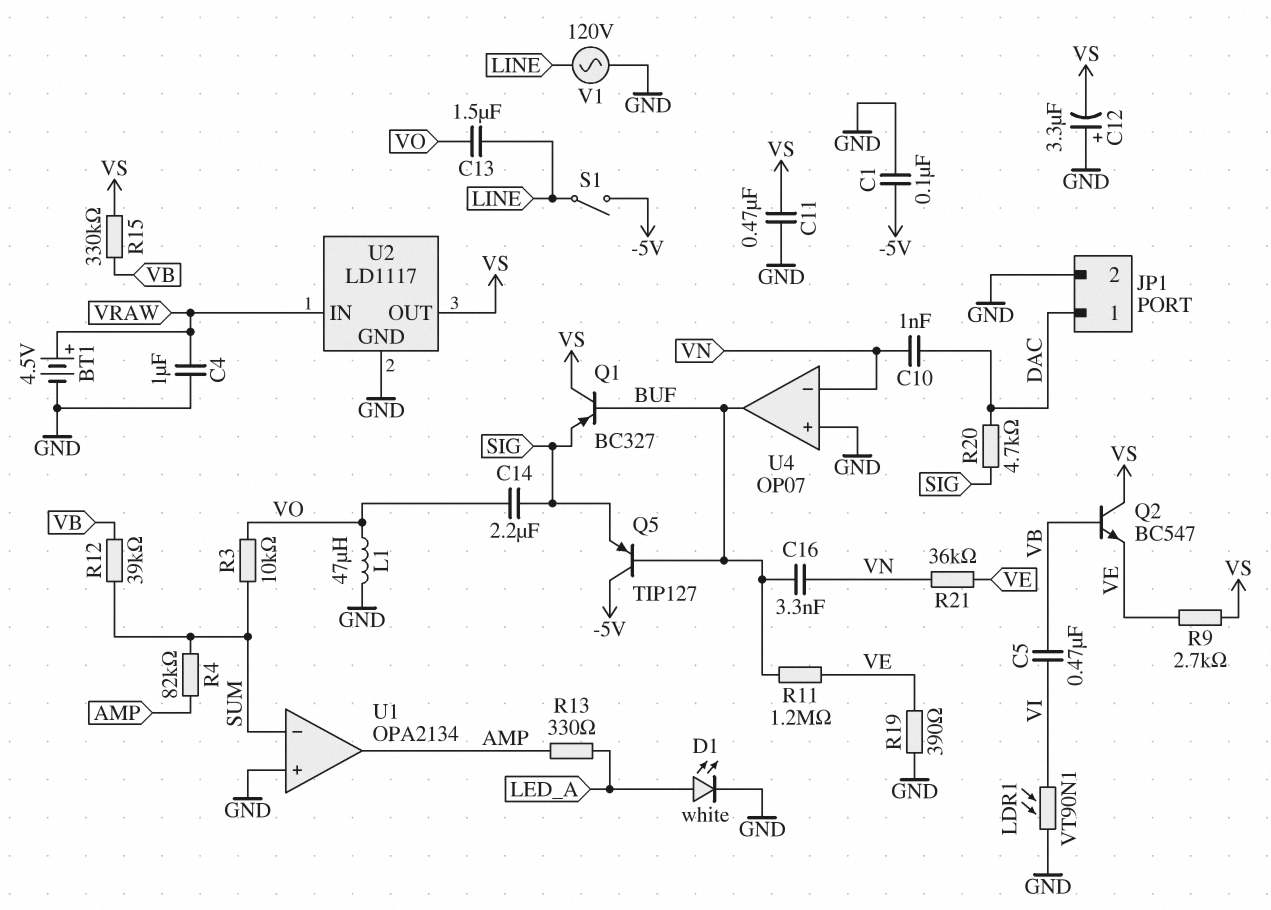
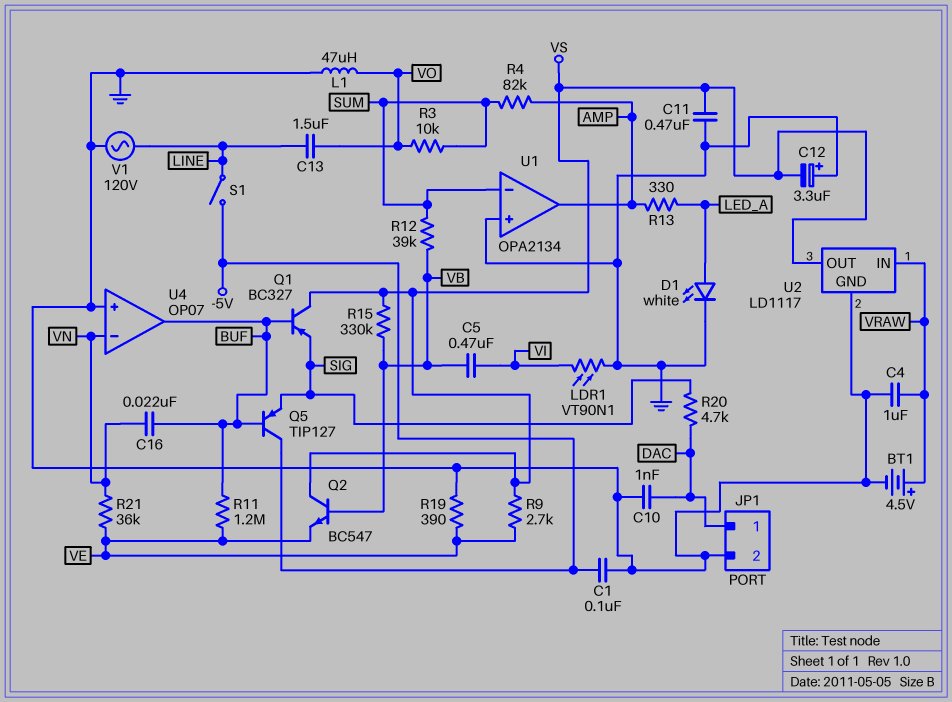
C10: 1nF (DAC, VN) -> 1nF (DAC, GND)
C14: 2.2uF (SIG, VO) -> none
C16: 3.3nF (BUF, VN) -> 22nF (BUF, VN)

